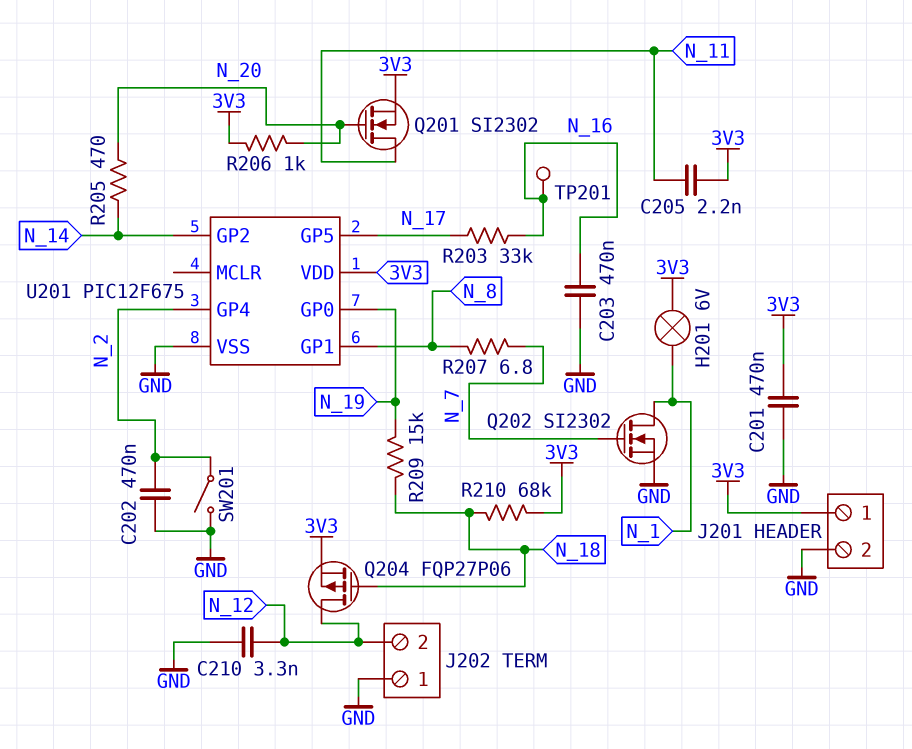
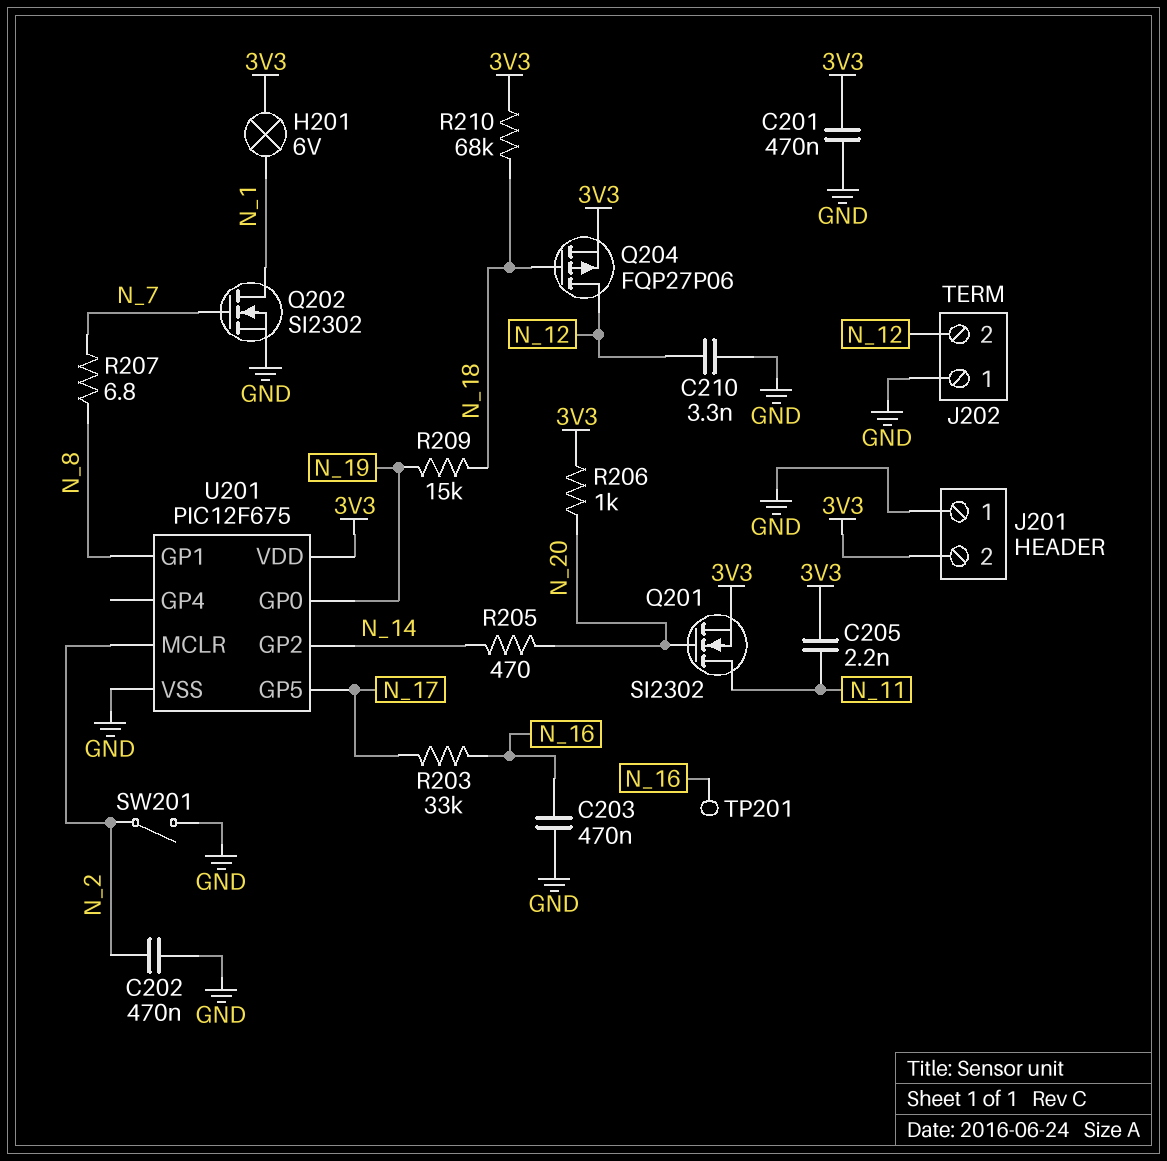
J201 pin 1: 3V3 -> GND
J201 pin 2: GND -> 3V3
U201 pin GP4: N_2 -> none
U201 pin MCLR: none -> N_2

